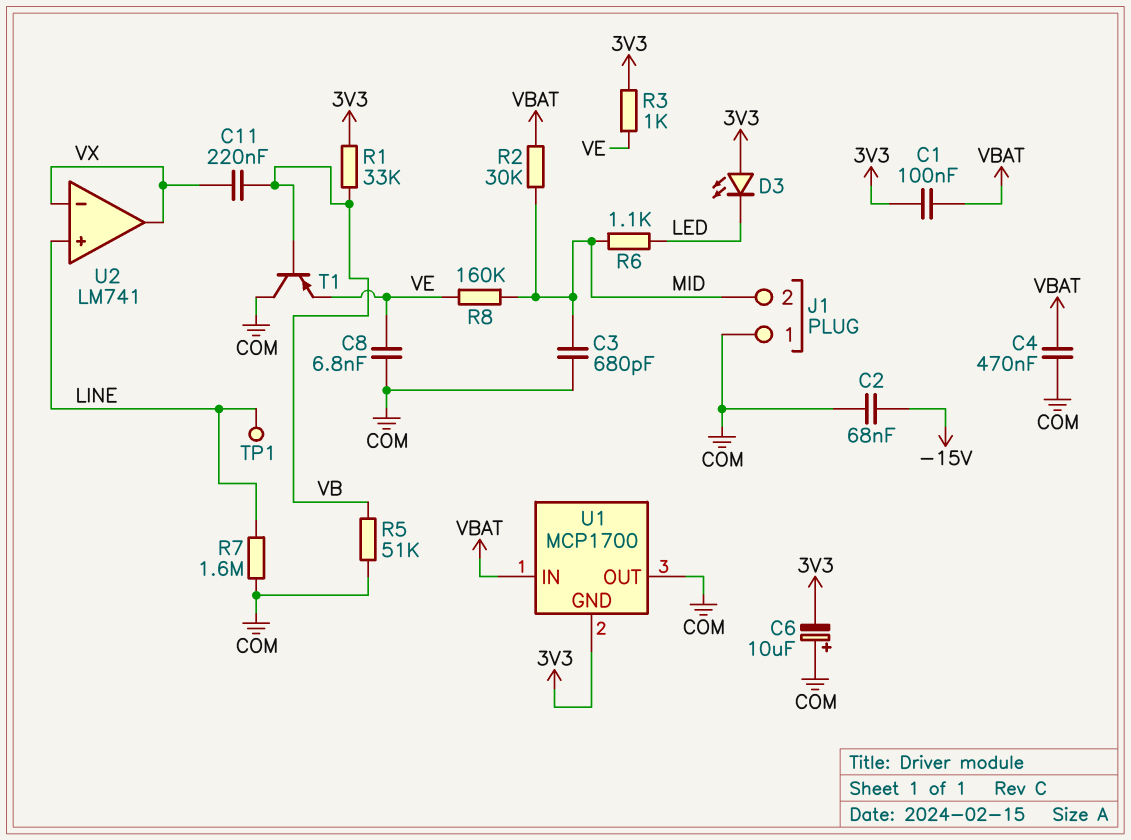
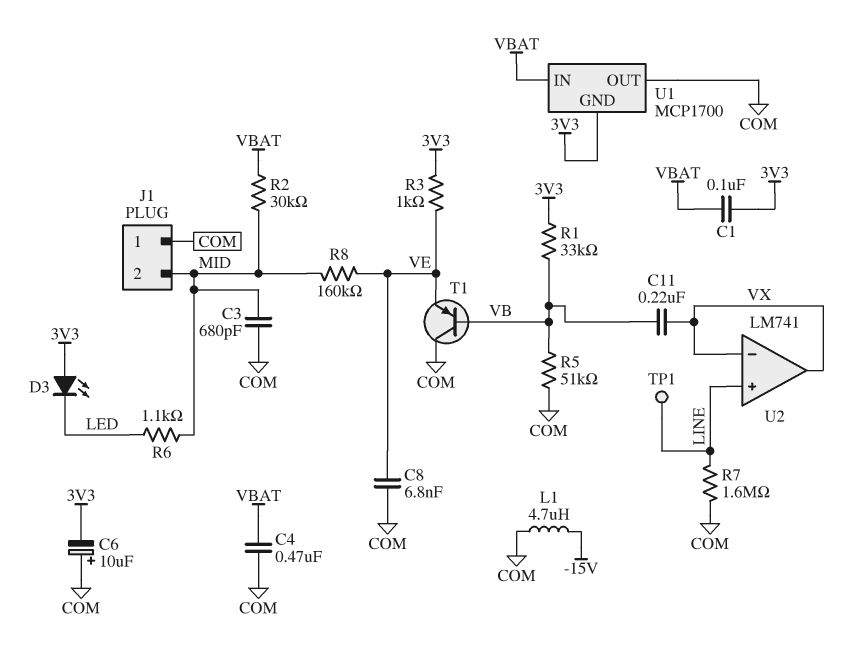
C2: 68nF (-15V, COM) -> none
L1: none -> 4.7uH (-15V, COM)

